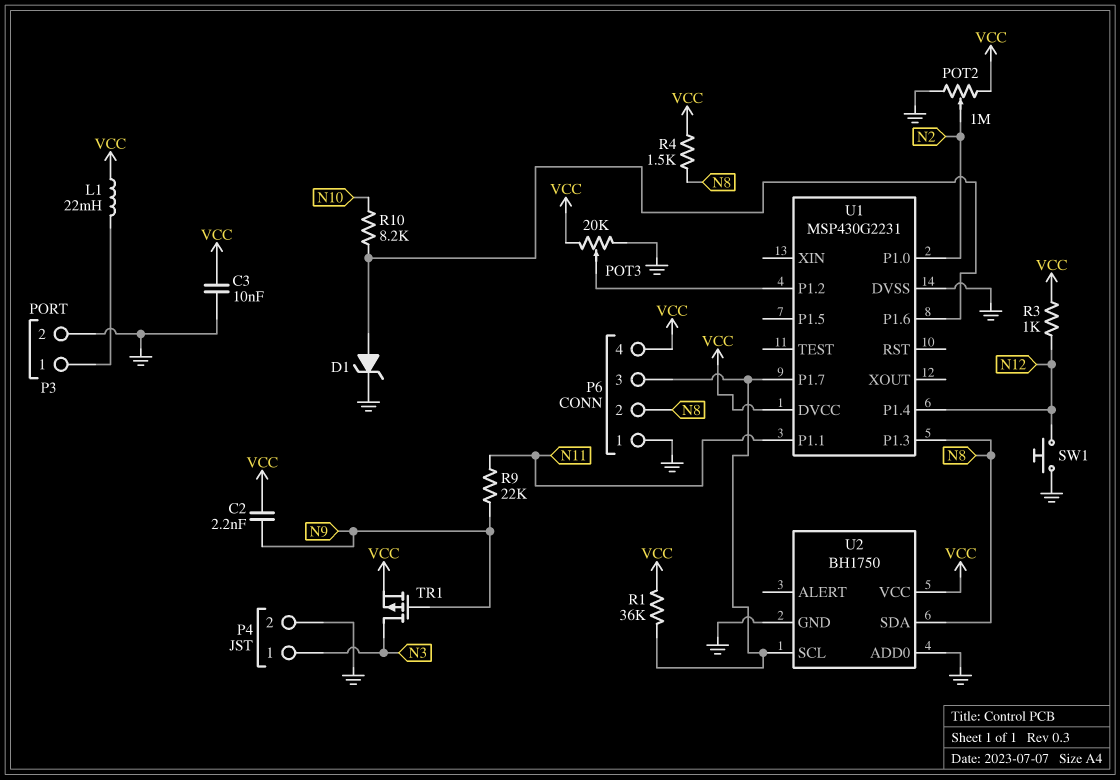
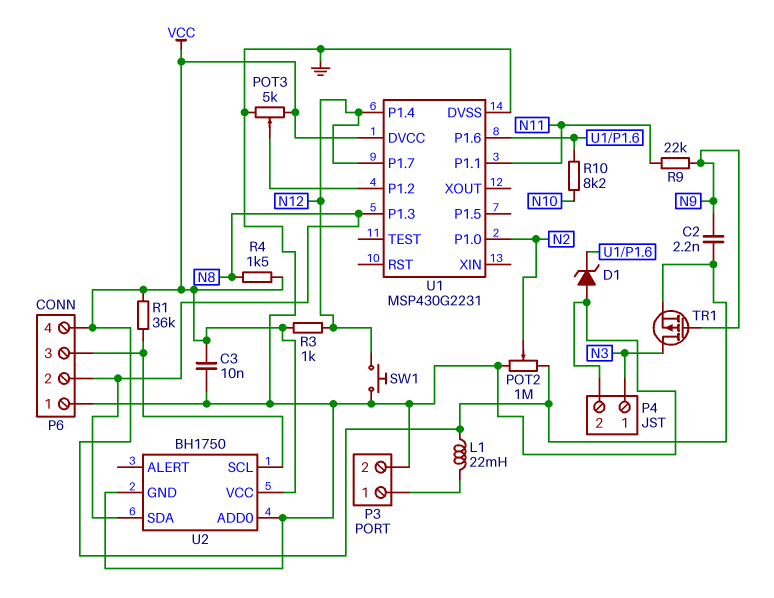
D1: zener (A U1/P1.6, K GND) -> zener (A GND, K U1/P1.6)
POT3: 20k (GND, VCC, wiper U1/P1.2) -> 5k (GND, VCC, wiper U1/P1.2)
U1 pin P1.7: P6/3 -> N12

